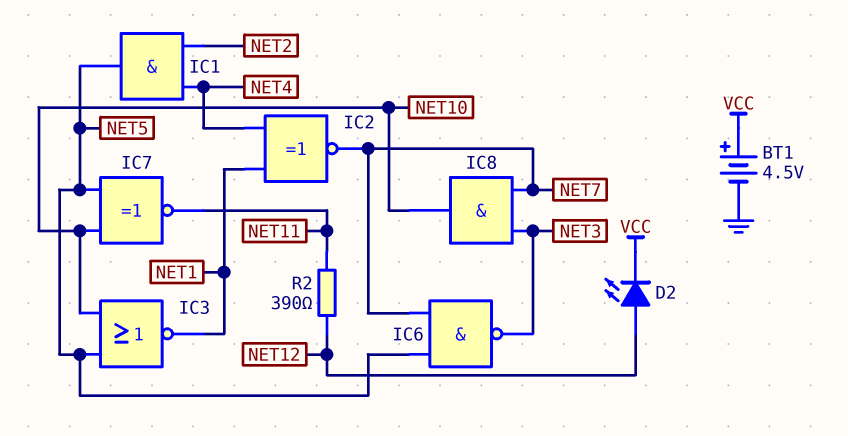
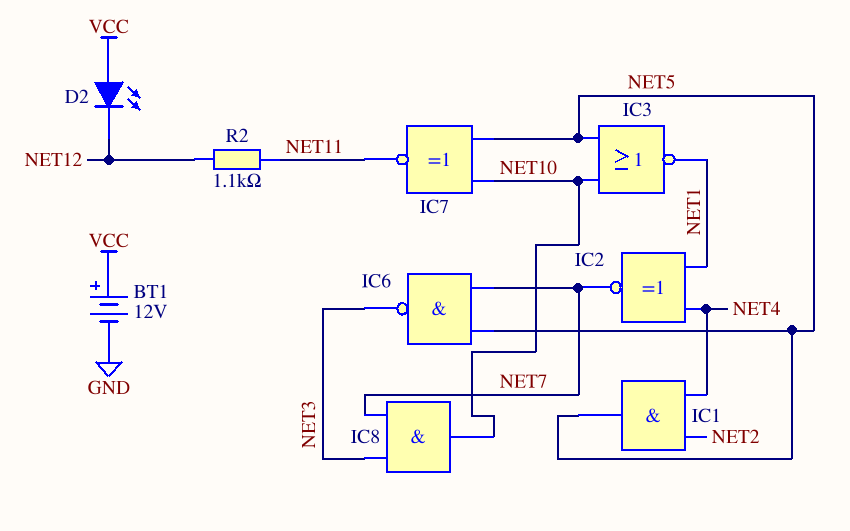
BT1: 4.5V (plus VCC, minus GND) -> 12V (plus VCC, minus GND)
D2: LED (A NET12, K VCC) -> LED (A VCC, K NET12)
R2: 390 (NET11, NET12) -> 1.1k (NET11, NET12)

